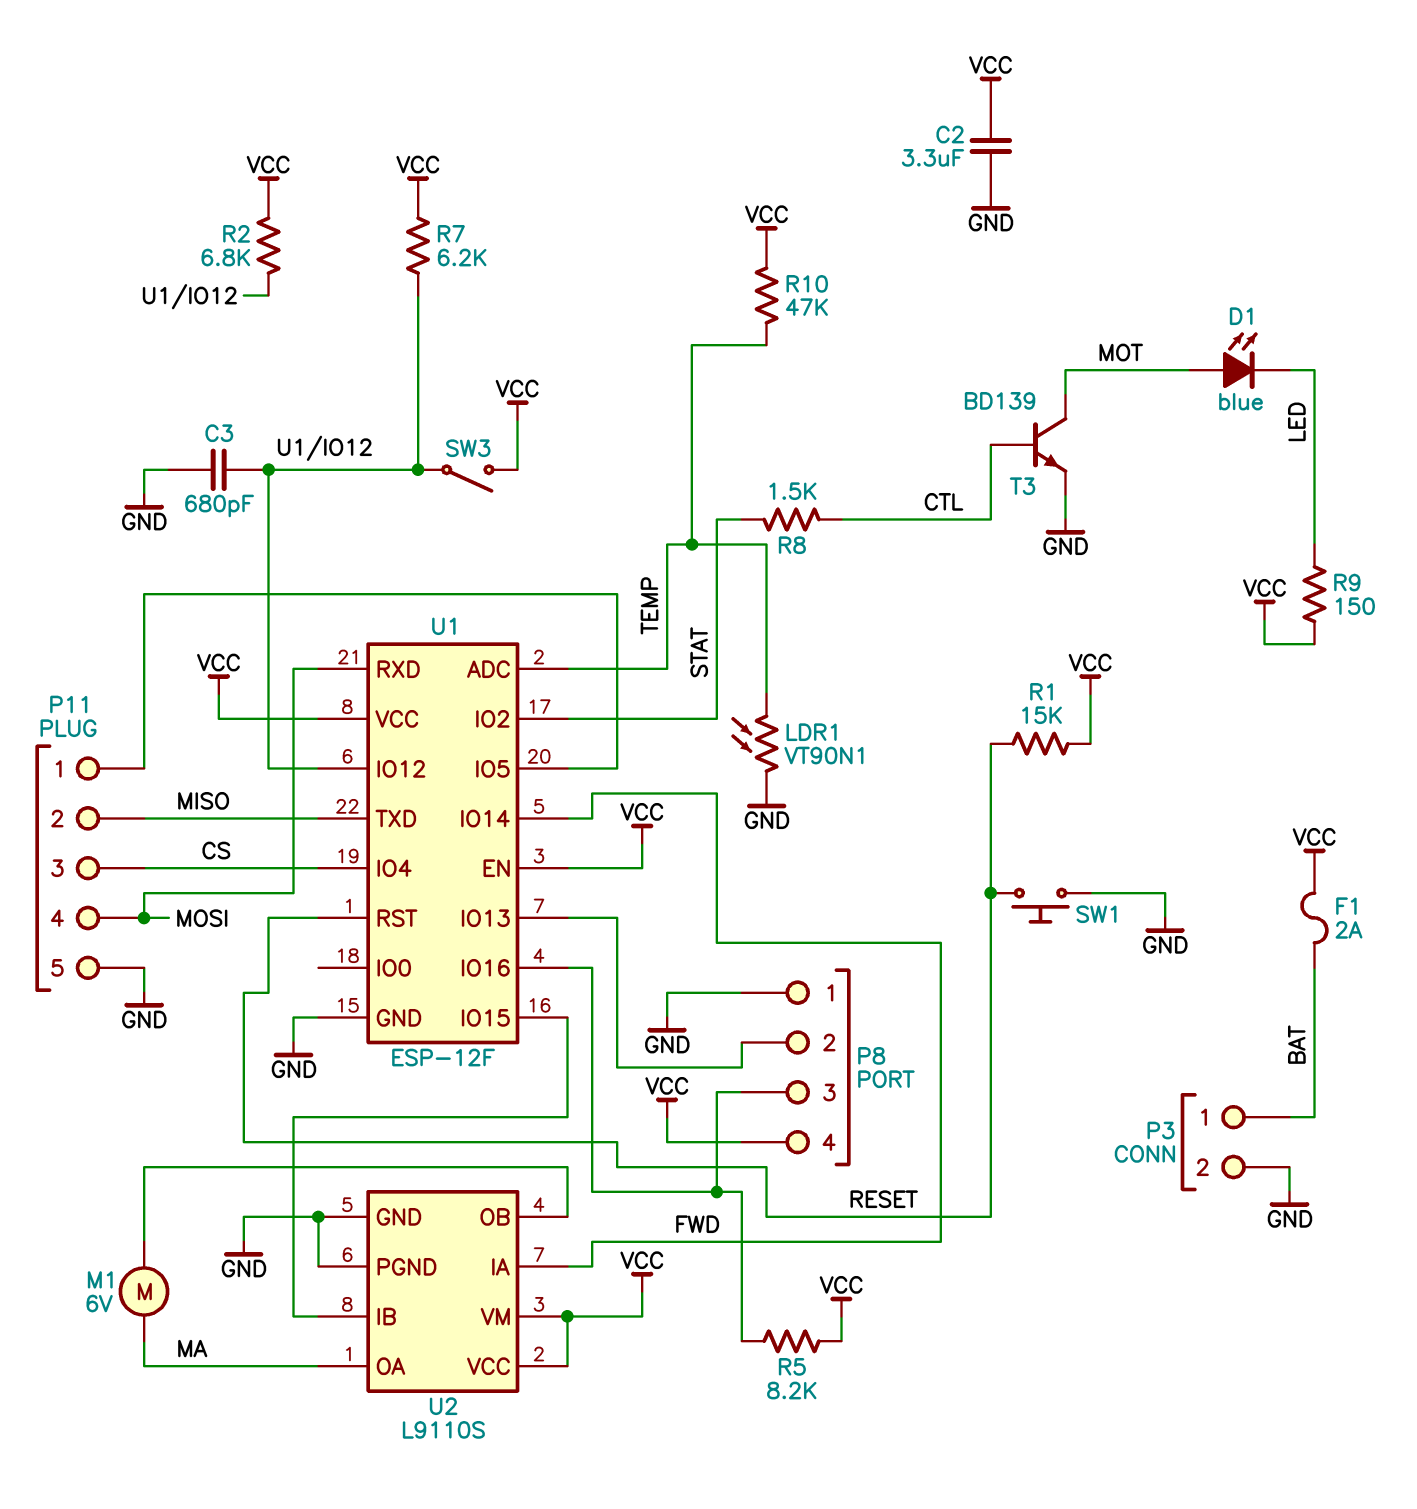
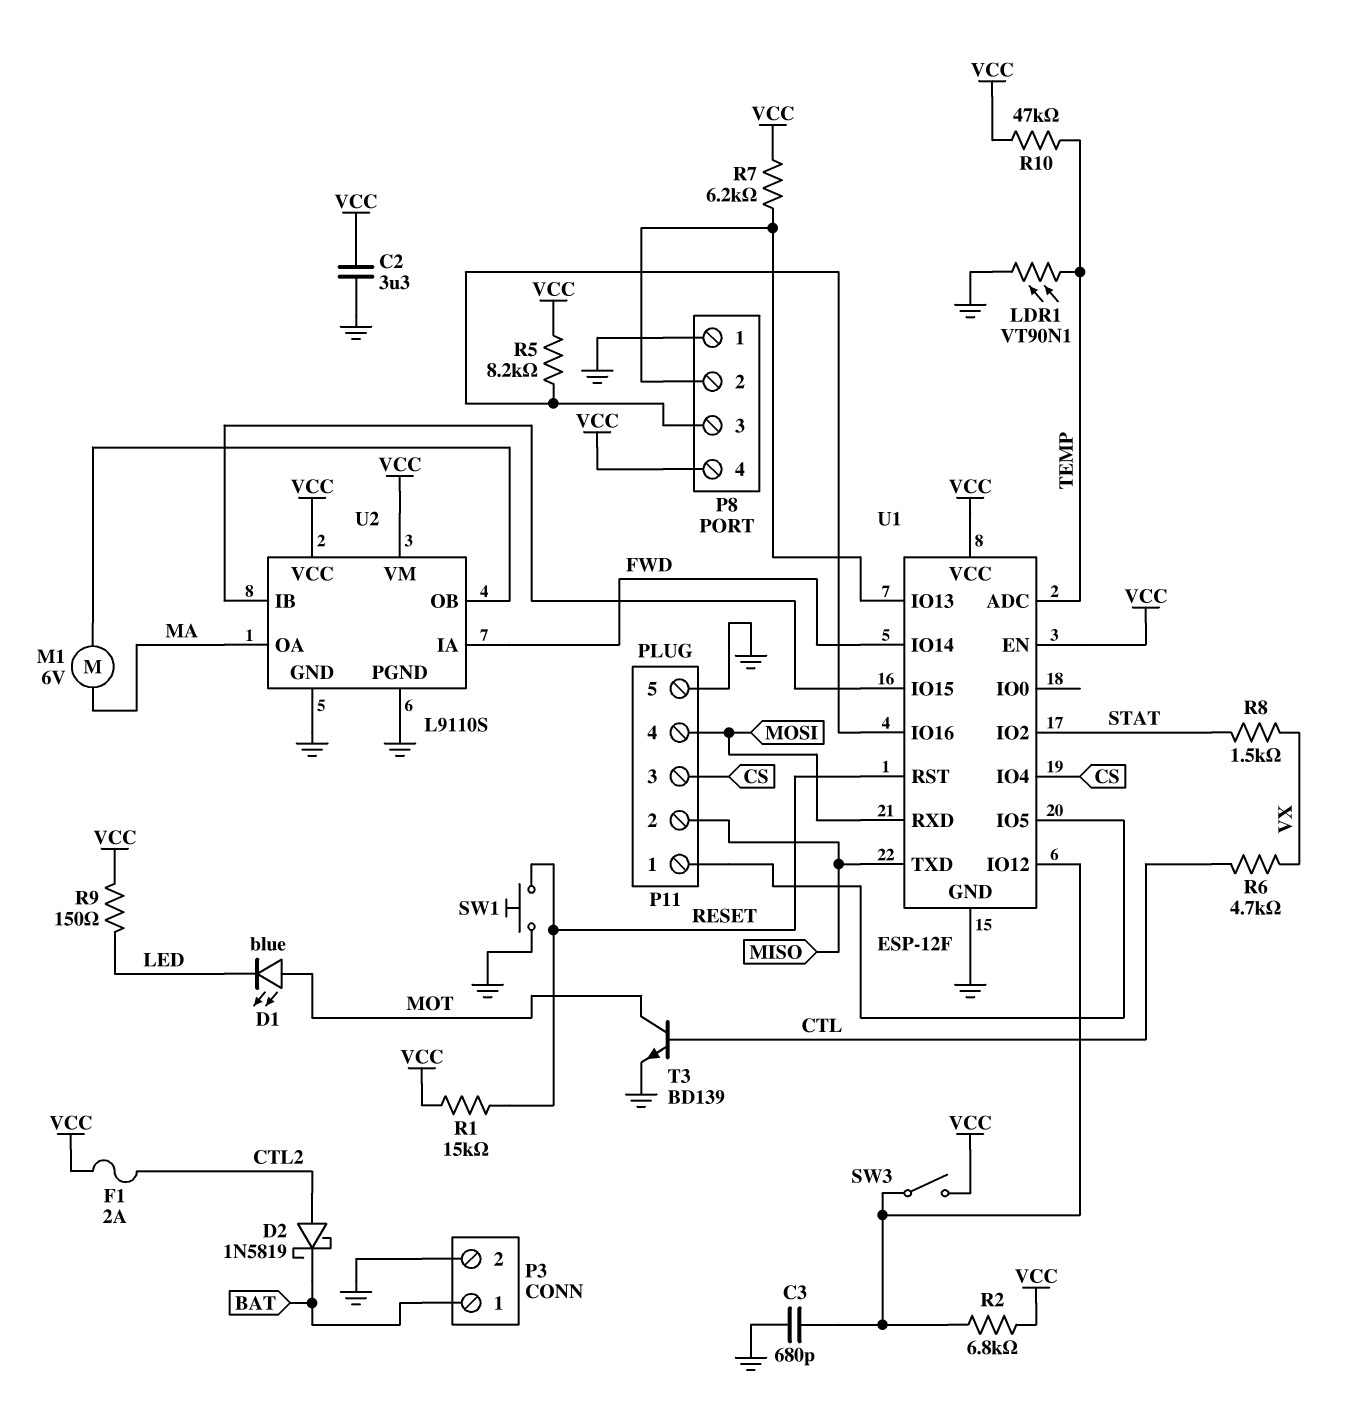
D2: none -> schottky 1N5819 (A CTL2, K BAT)
F1: 2A (BAT, VCC) -> 2A (CTL2, VCC)
R6: none -> 4.7k (CTL, VX)
R7: 6.2k (U1/IO12, VCC) -> 6.2k (P8/2, VCC)
R8: 1.5k (CTL, STAT) -> 1.5k (STAT, VX)

